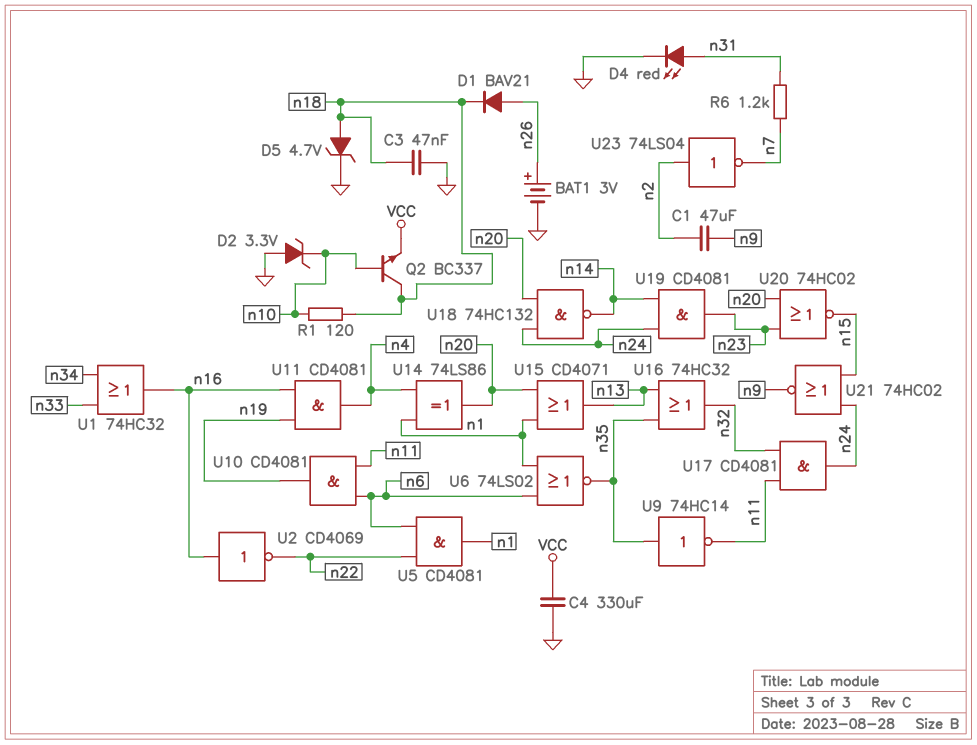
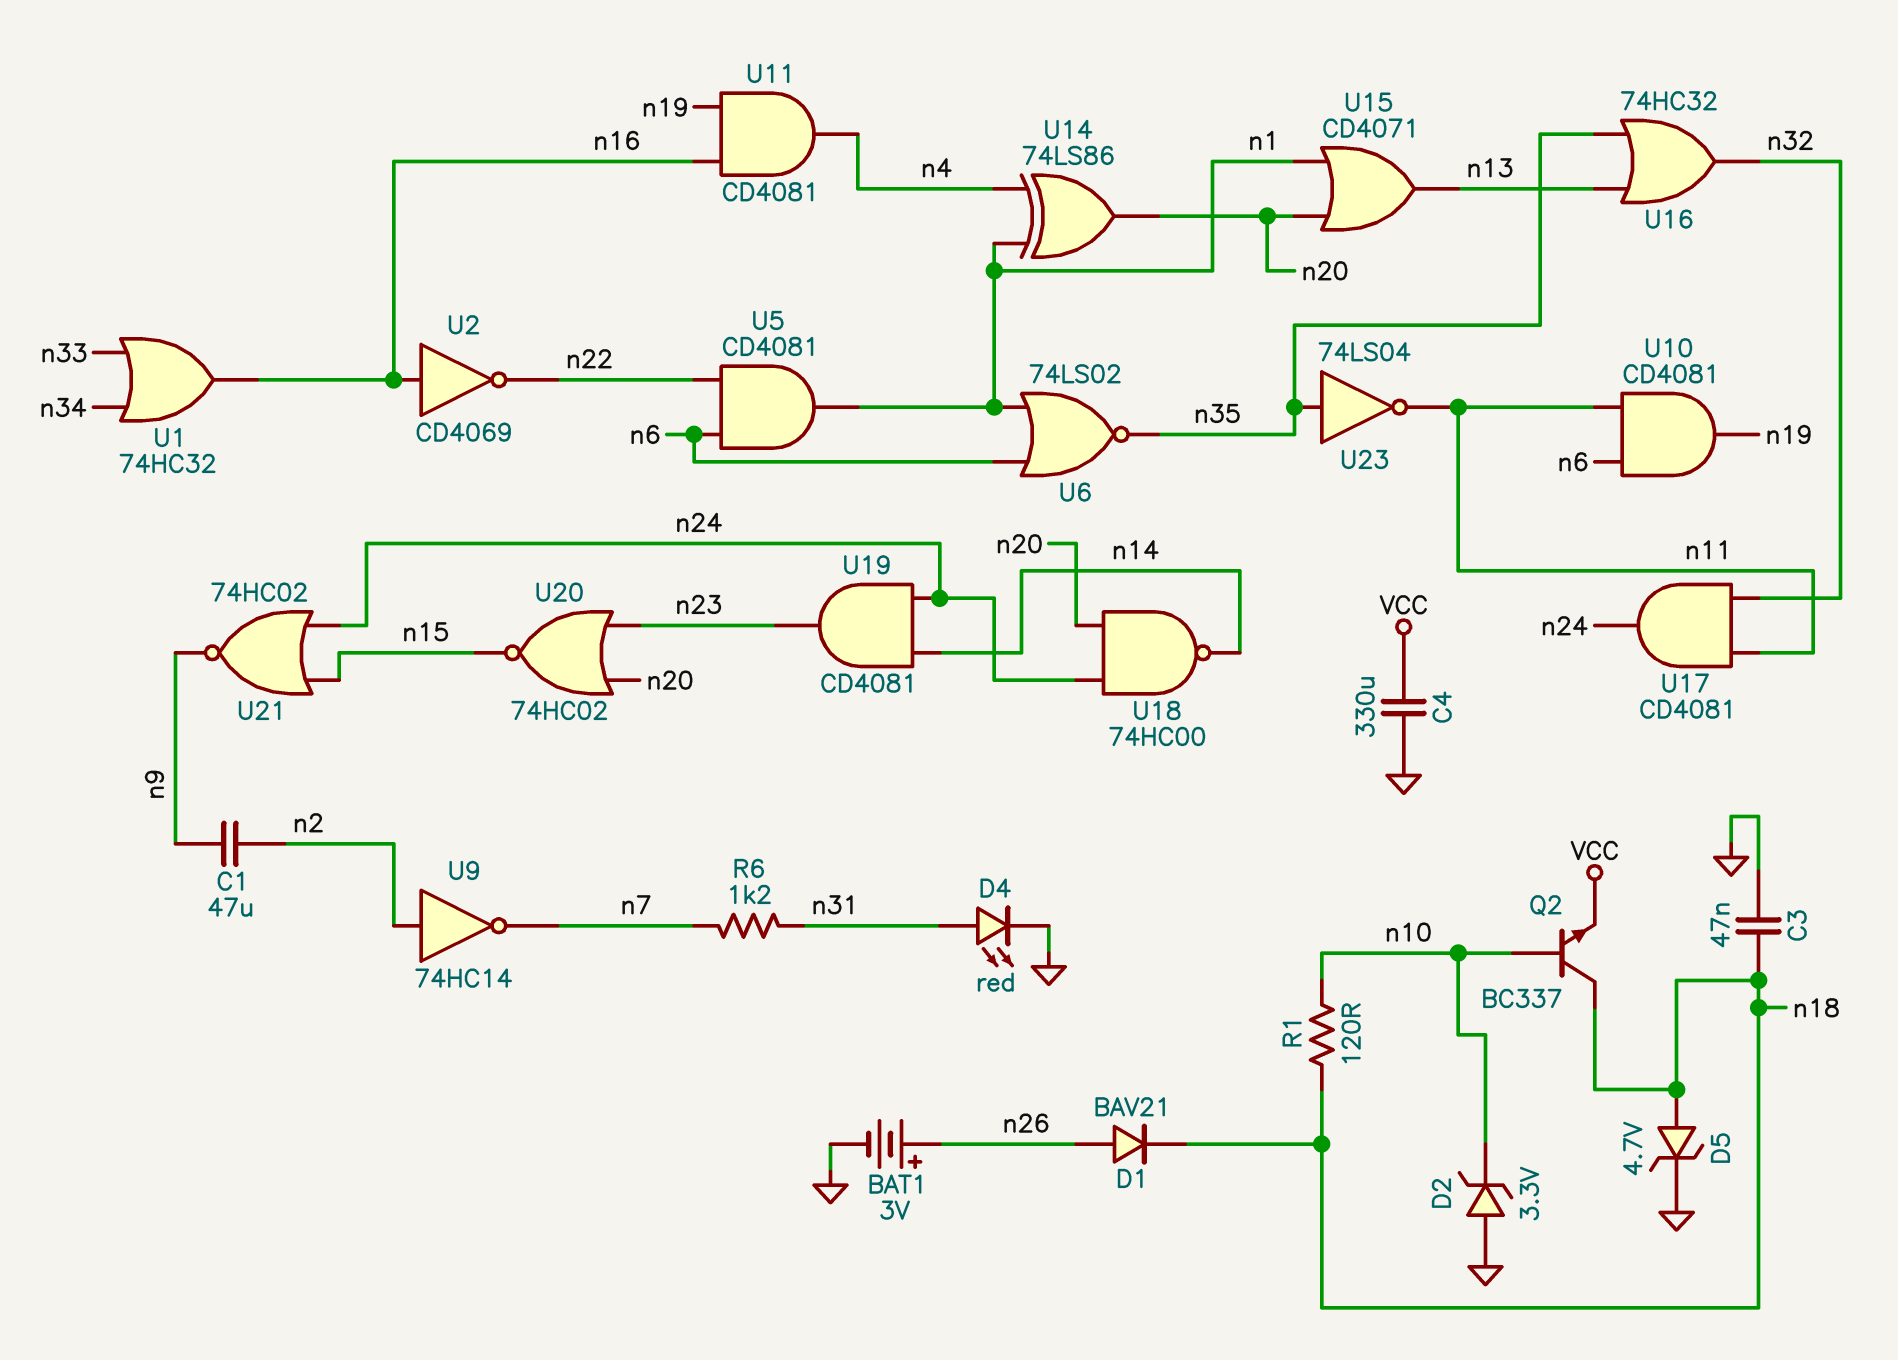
U9: NOT 74HC14 (in n35, out n11) -> NOT 74HC14 (in n2, out n7)
U18: NAND 74HC132 (in n20, in n24, out n14) -> NAND 74HC00 (in n20, in n24, out n14)
U23: NOT 74LS04 (in n2, out n7) -> NOT 74LS04 (in n35, out n11)

